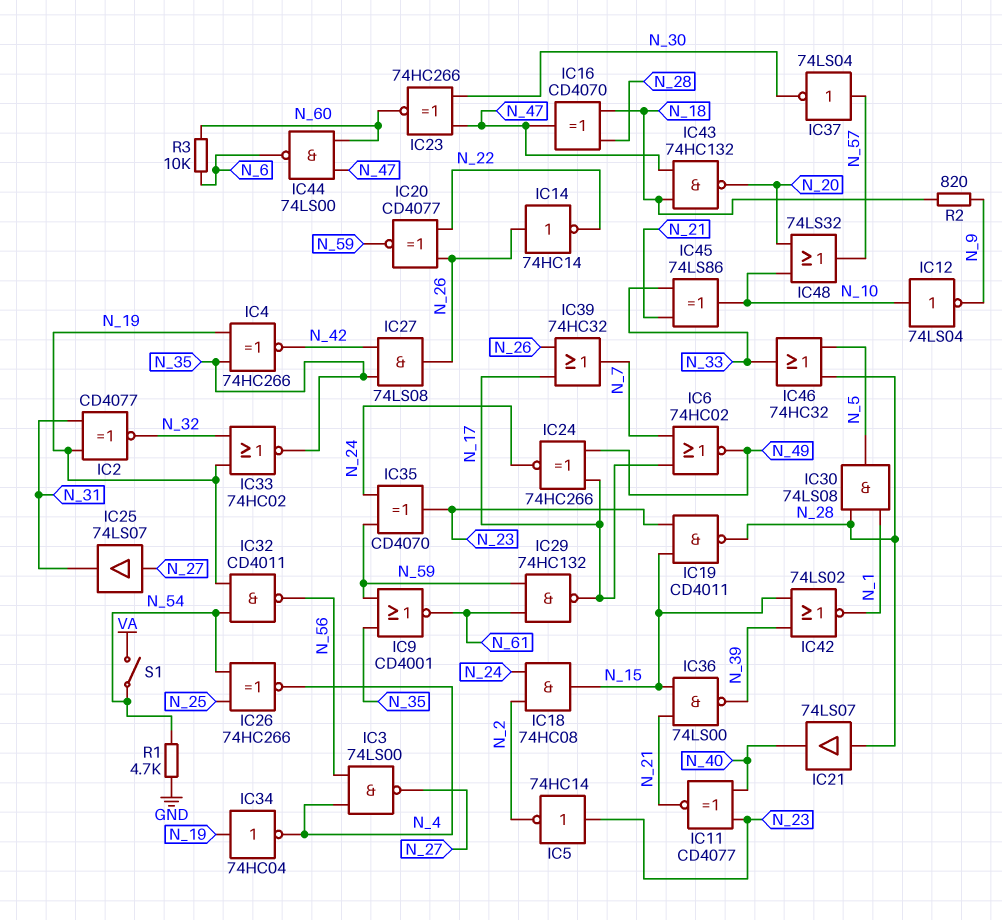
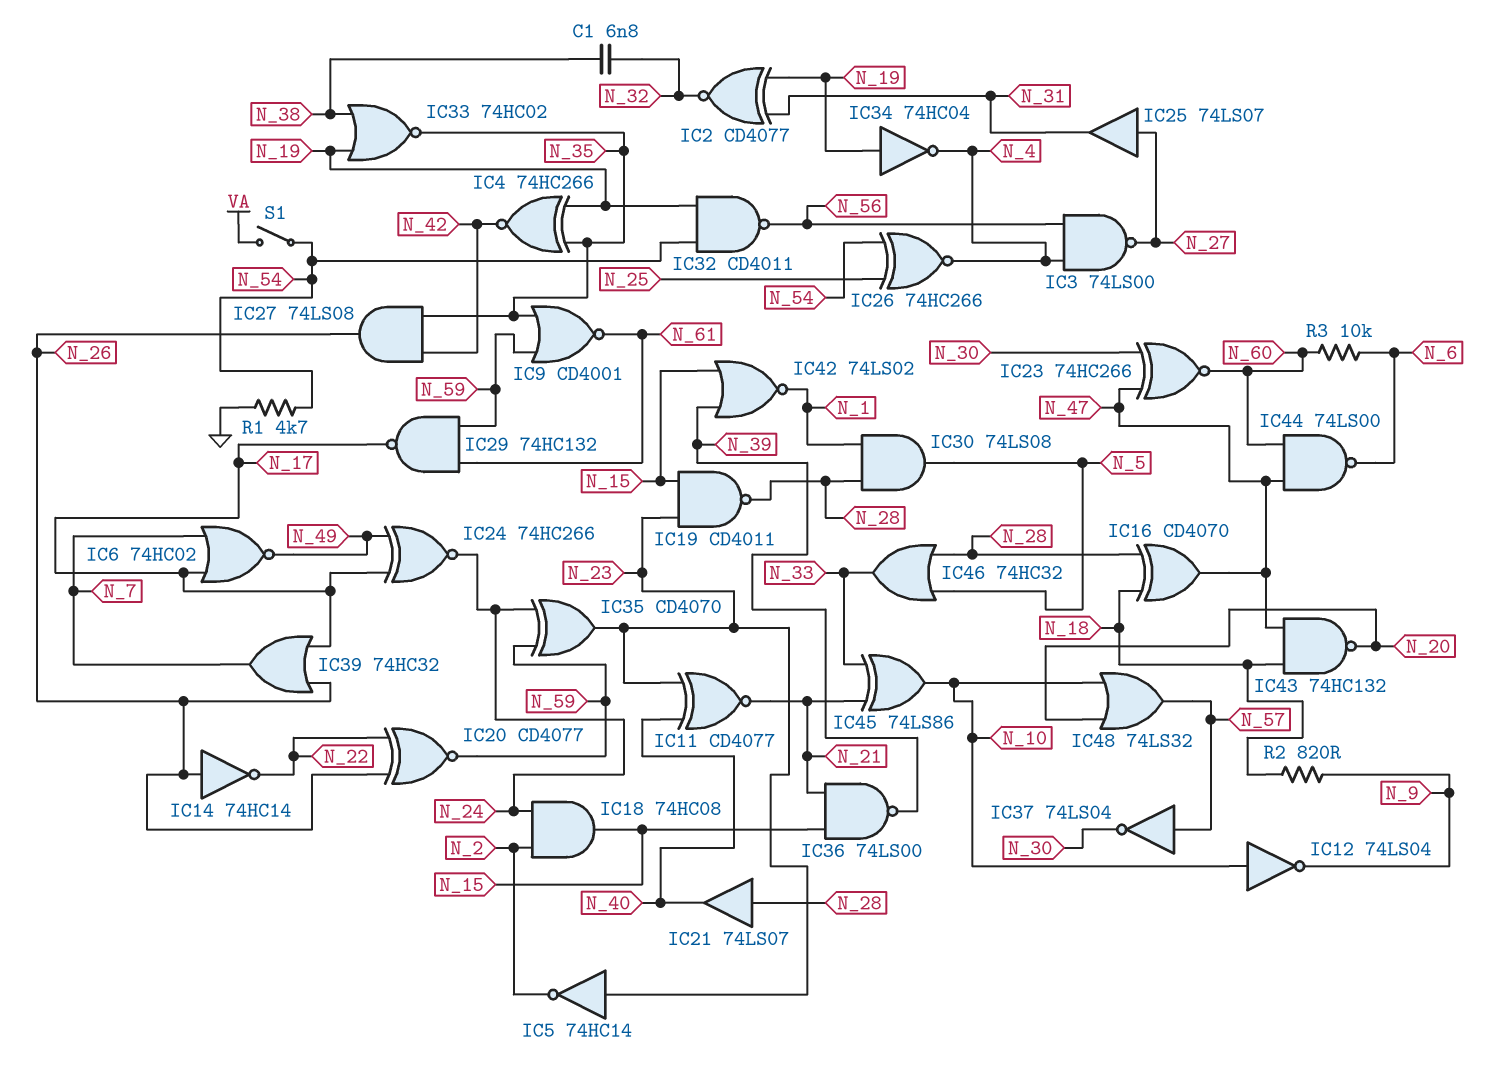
C1: none -> 6.8nF (N_32, N_38)
IC33: NOR 74HC02 (in N_19, in N_32, out N_35) -> NOR 74HC02 (in N_19, in N_38, out N_35)

